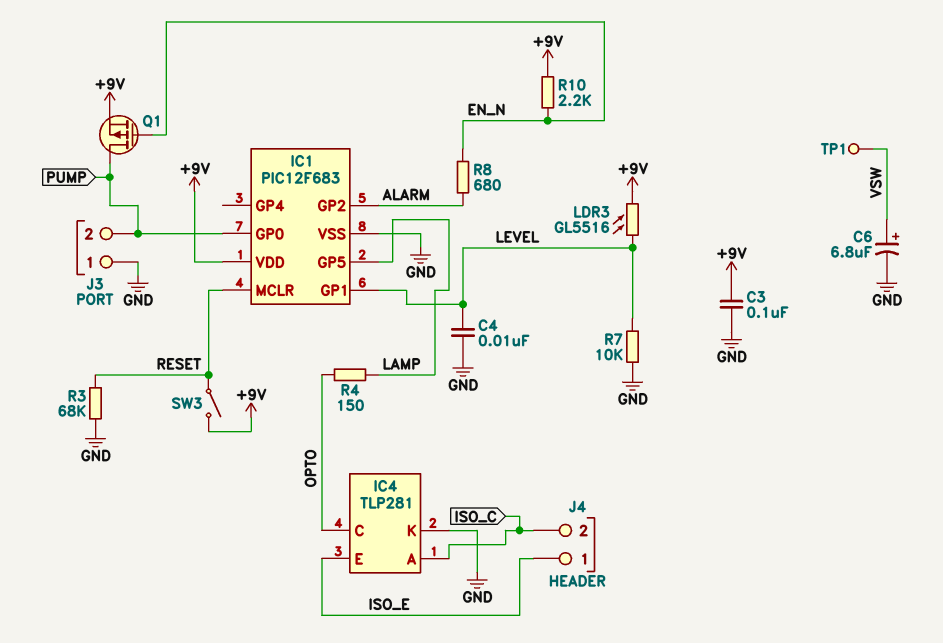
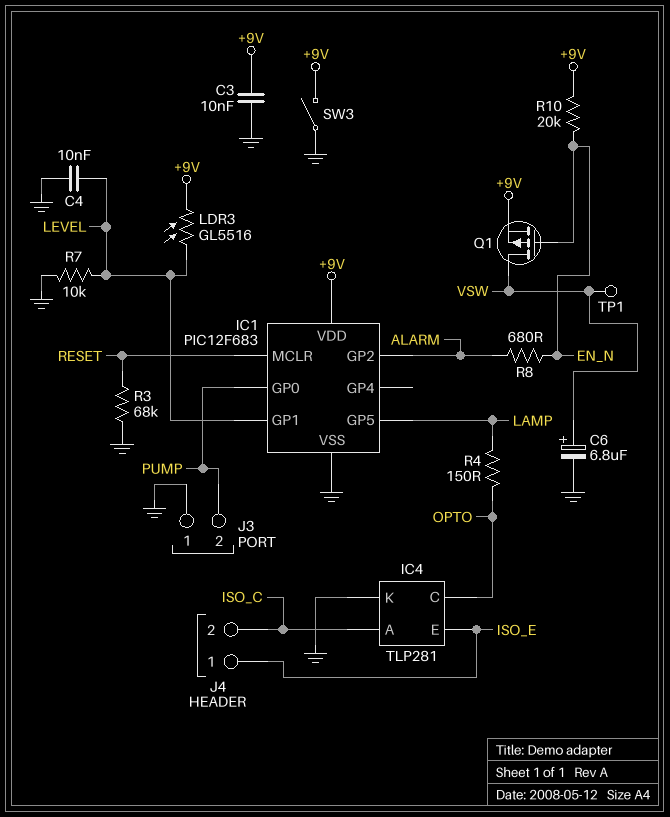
C3: 100nF (+9V, GND) -> 10nF (+9V, GND)
Q1: PMOS (G EN_N, D PUMP, S +9V) -> PMOS (G EN_N, D VSW, S +9V)
R10: 2.2k (+9V, EN_N) -> 20k (+9V, EN_N)
SW3: switch (+9V, RESET) -> switch (+9V, GND)

